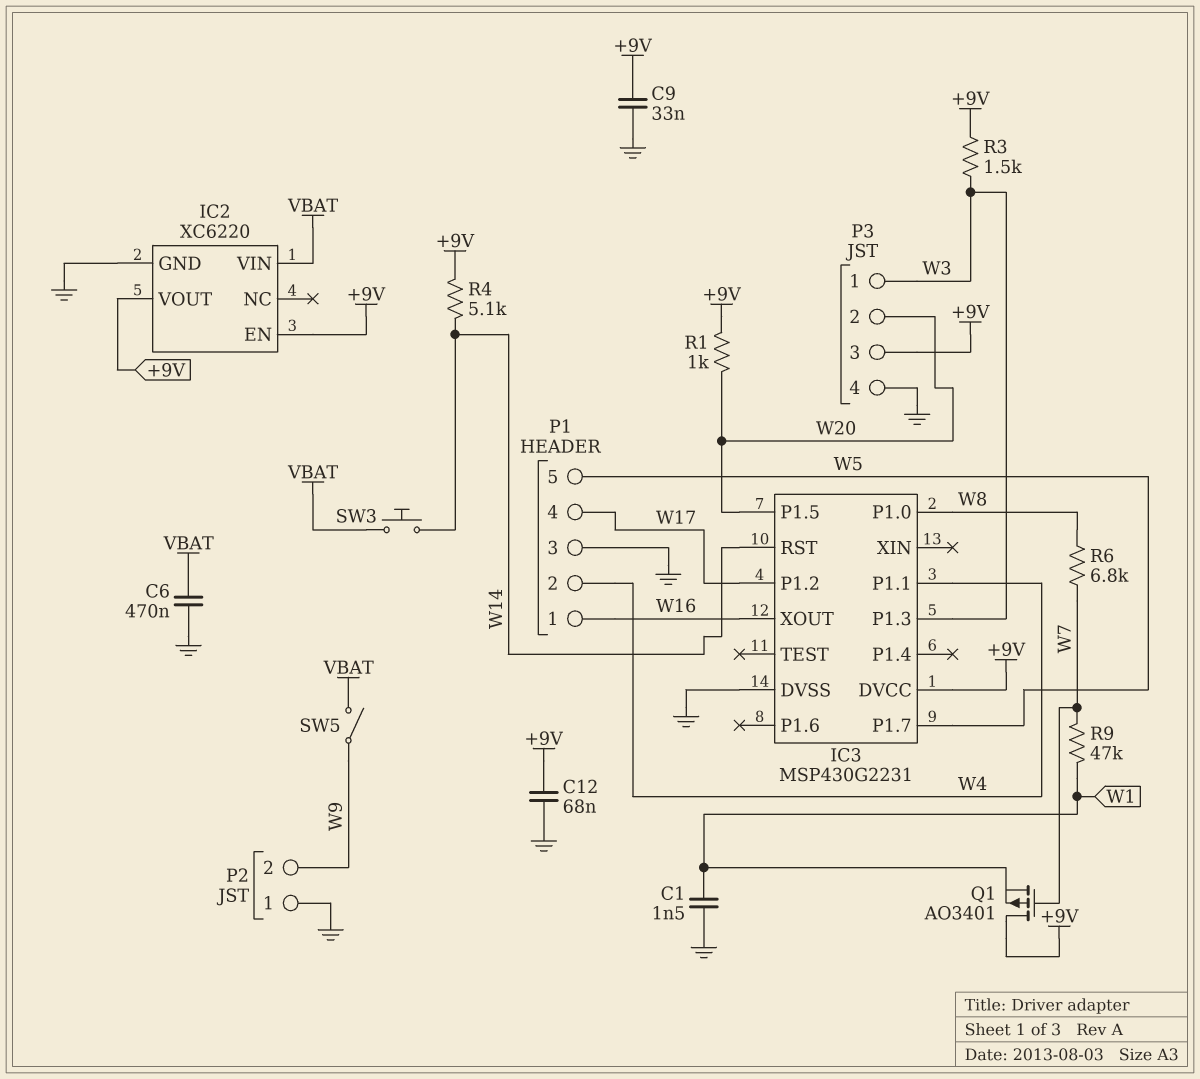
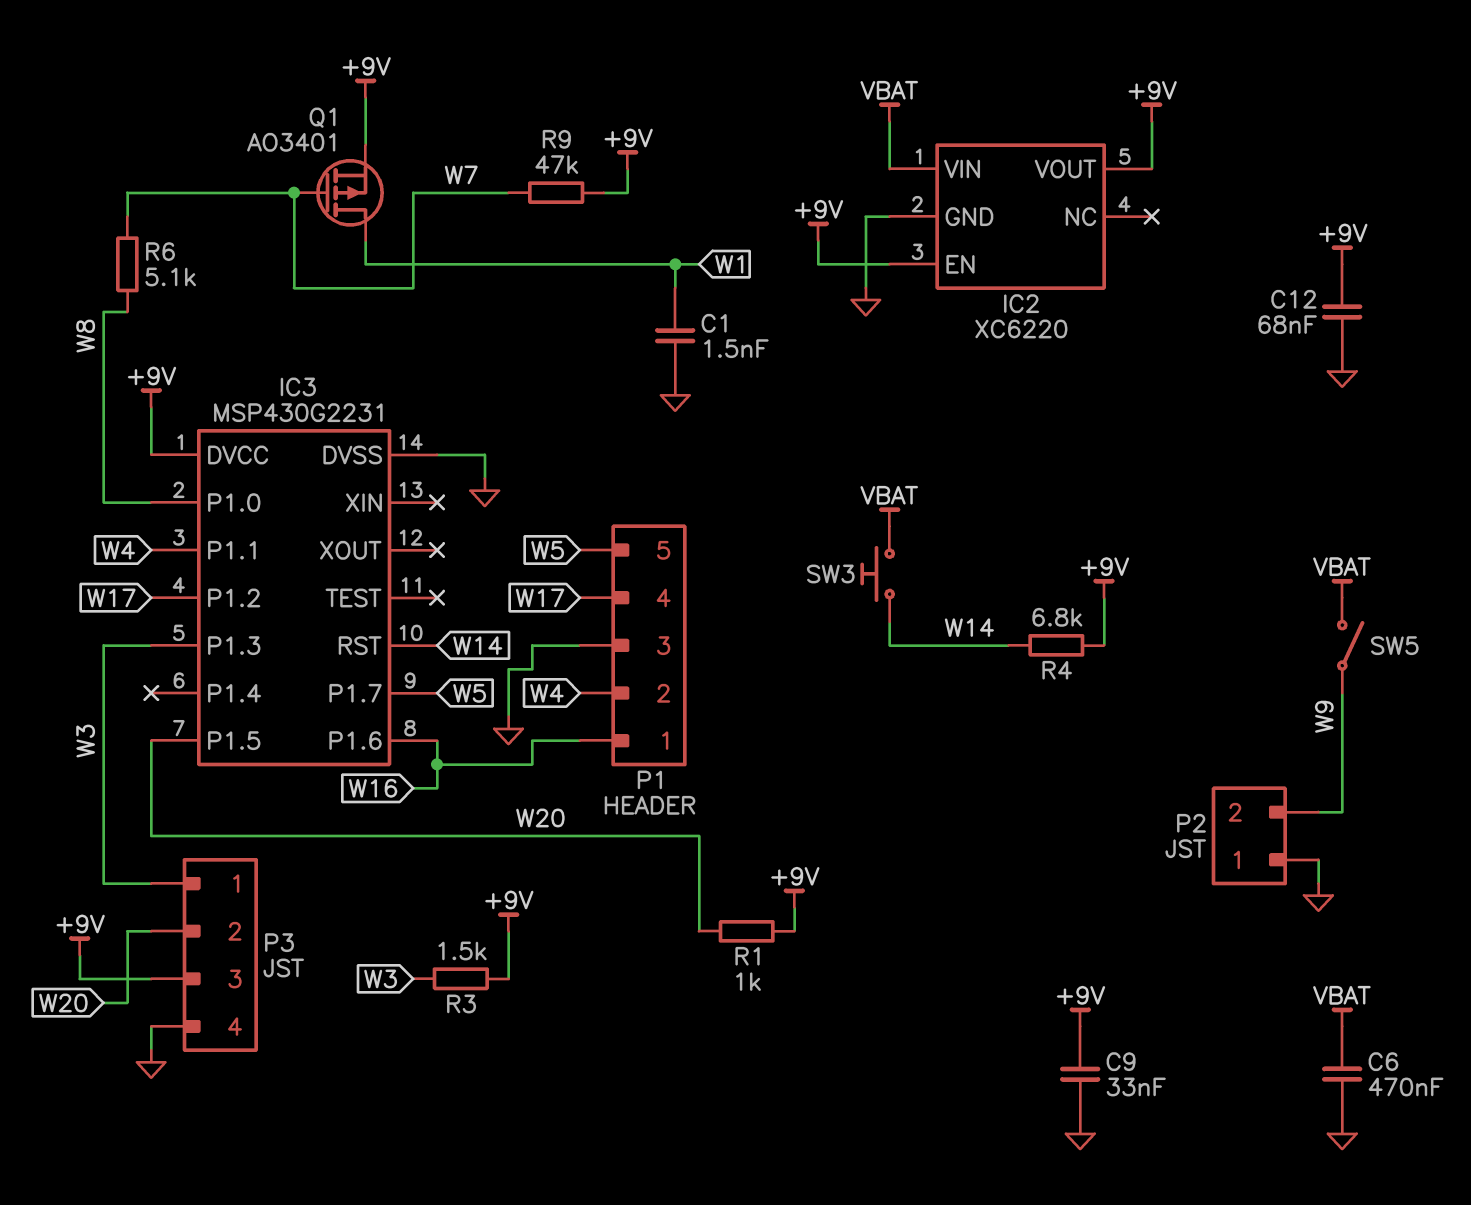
IC3 pin P1.6: none -> W16
IC3 pin XOUT: W16 -> none
Q1: PMOS AO3401 (G W7, D +9V, S W1) -> PMOS AO3401 (G W7, D W1, S +9V)
R4: 5.1k (+9V, W14) -> 6.8k (+9V, W14)
R6: 6.8k (W7, W8) -> 5.1k (W7, W8)
R9: 47k (W1, W7) -> 47k (+9V, W7)

